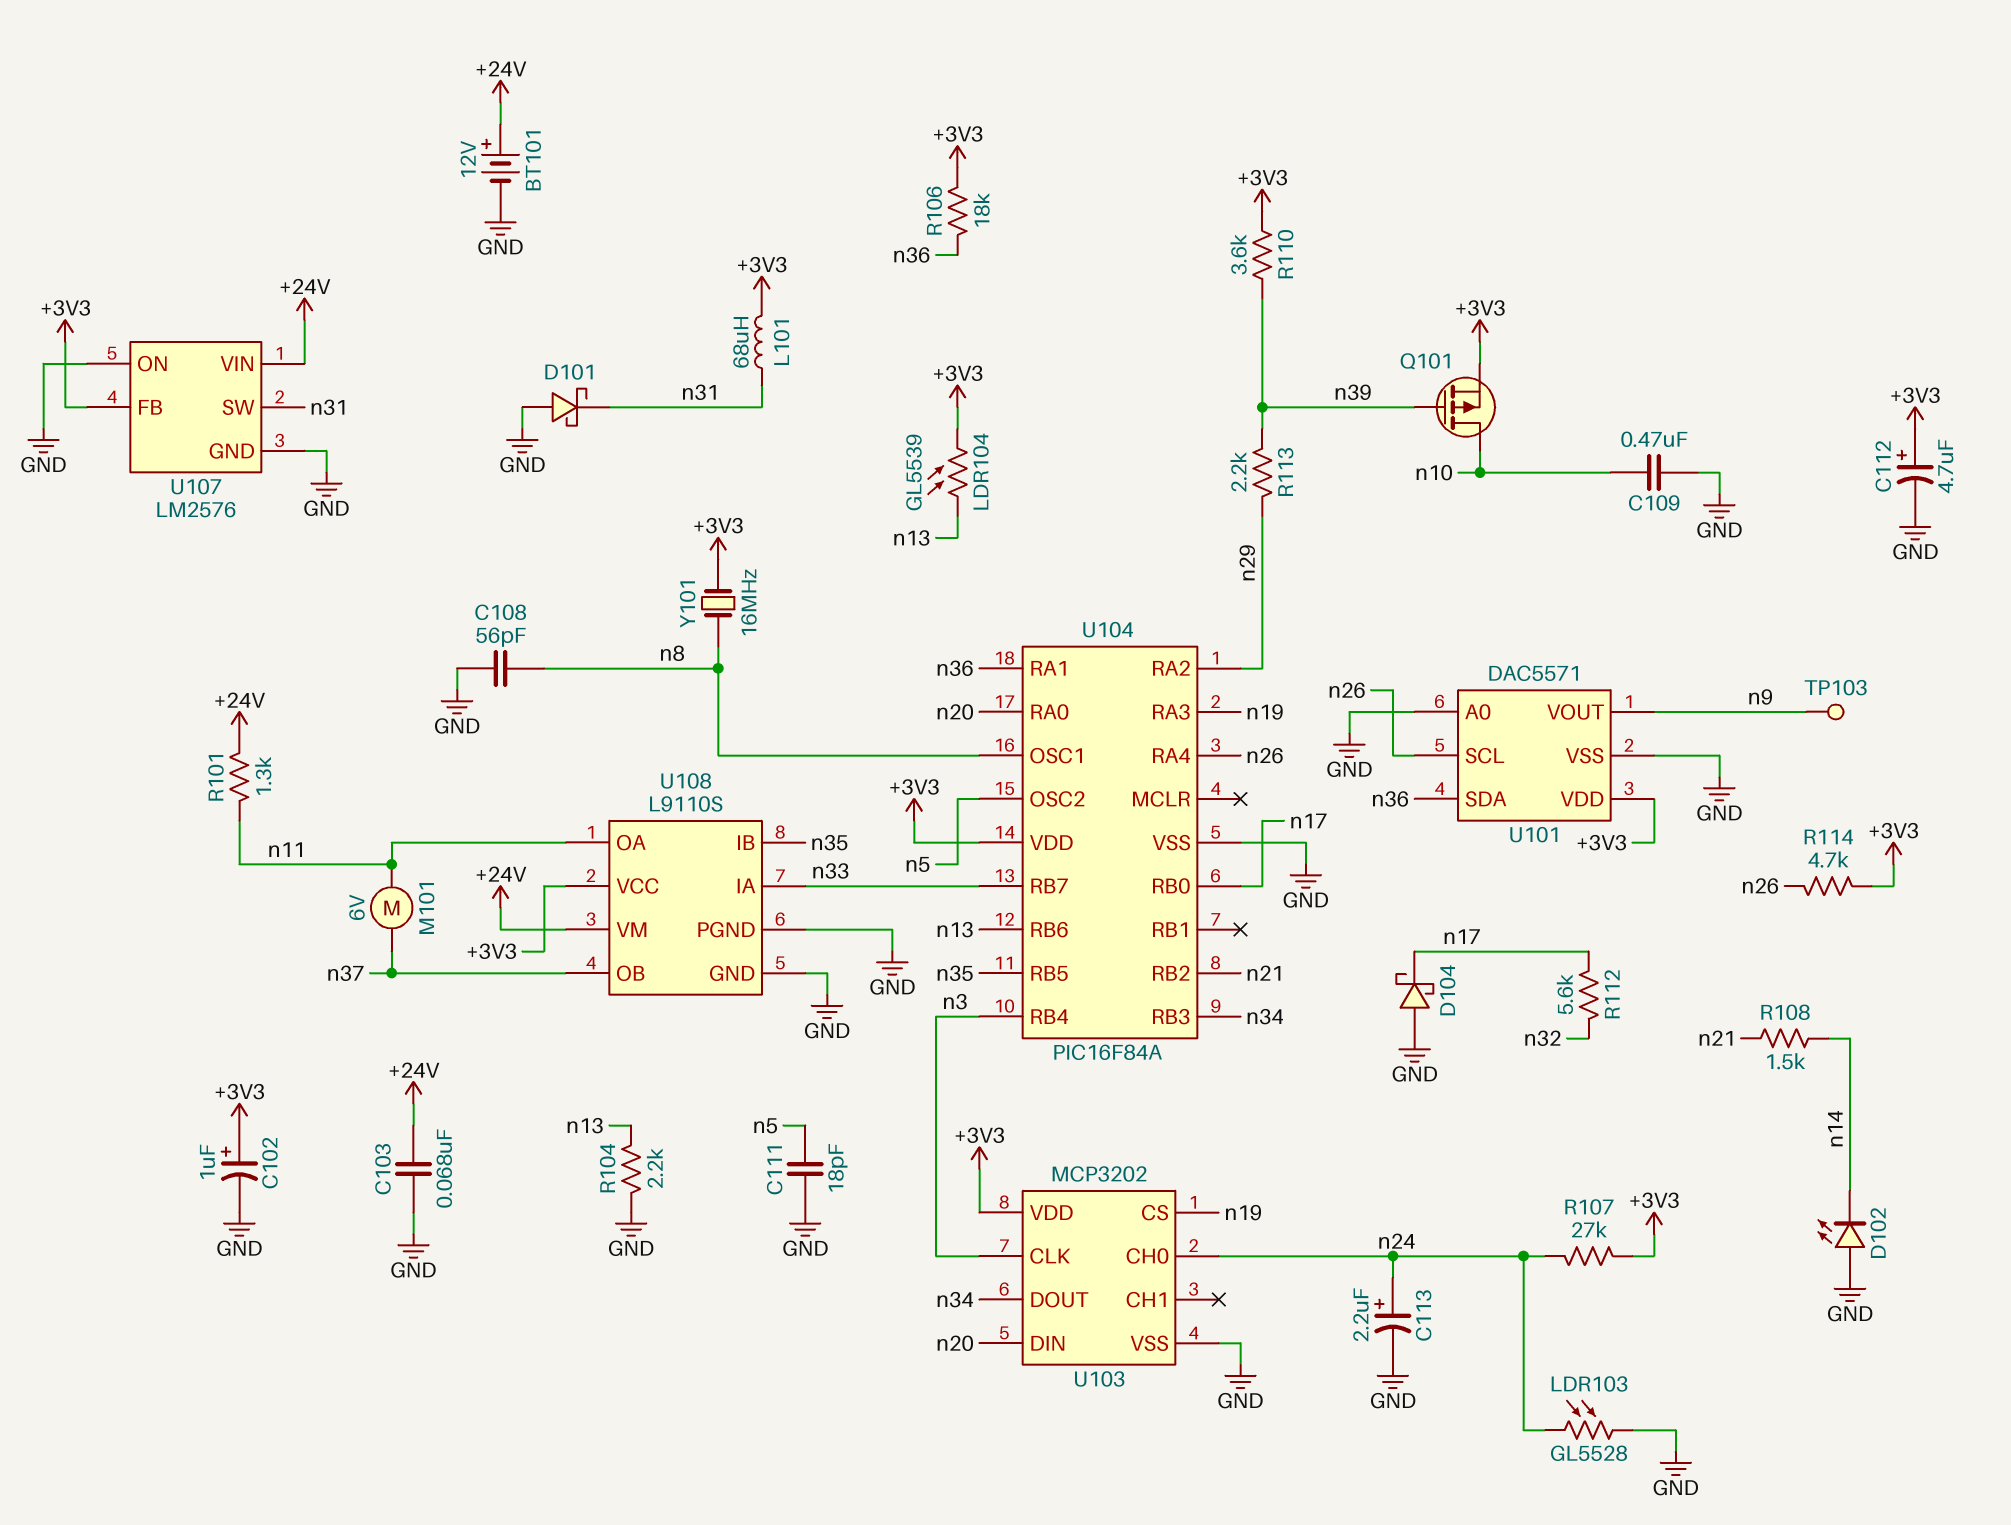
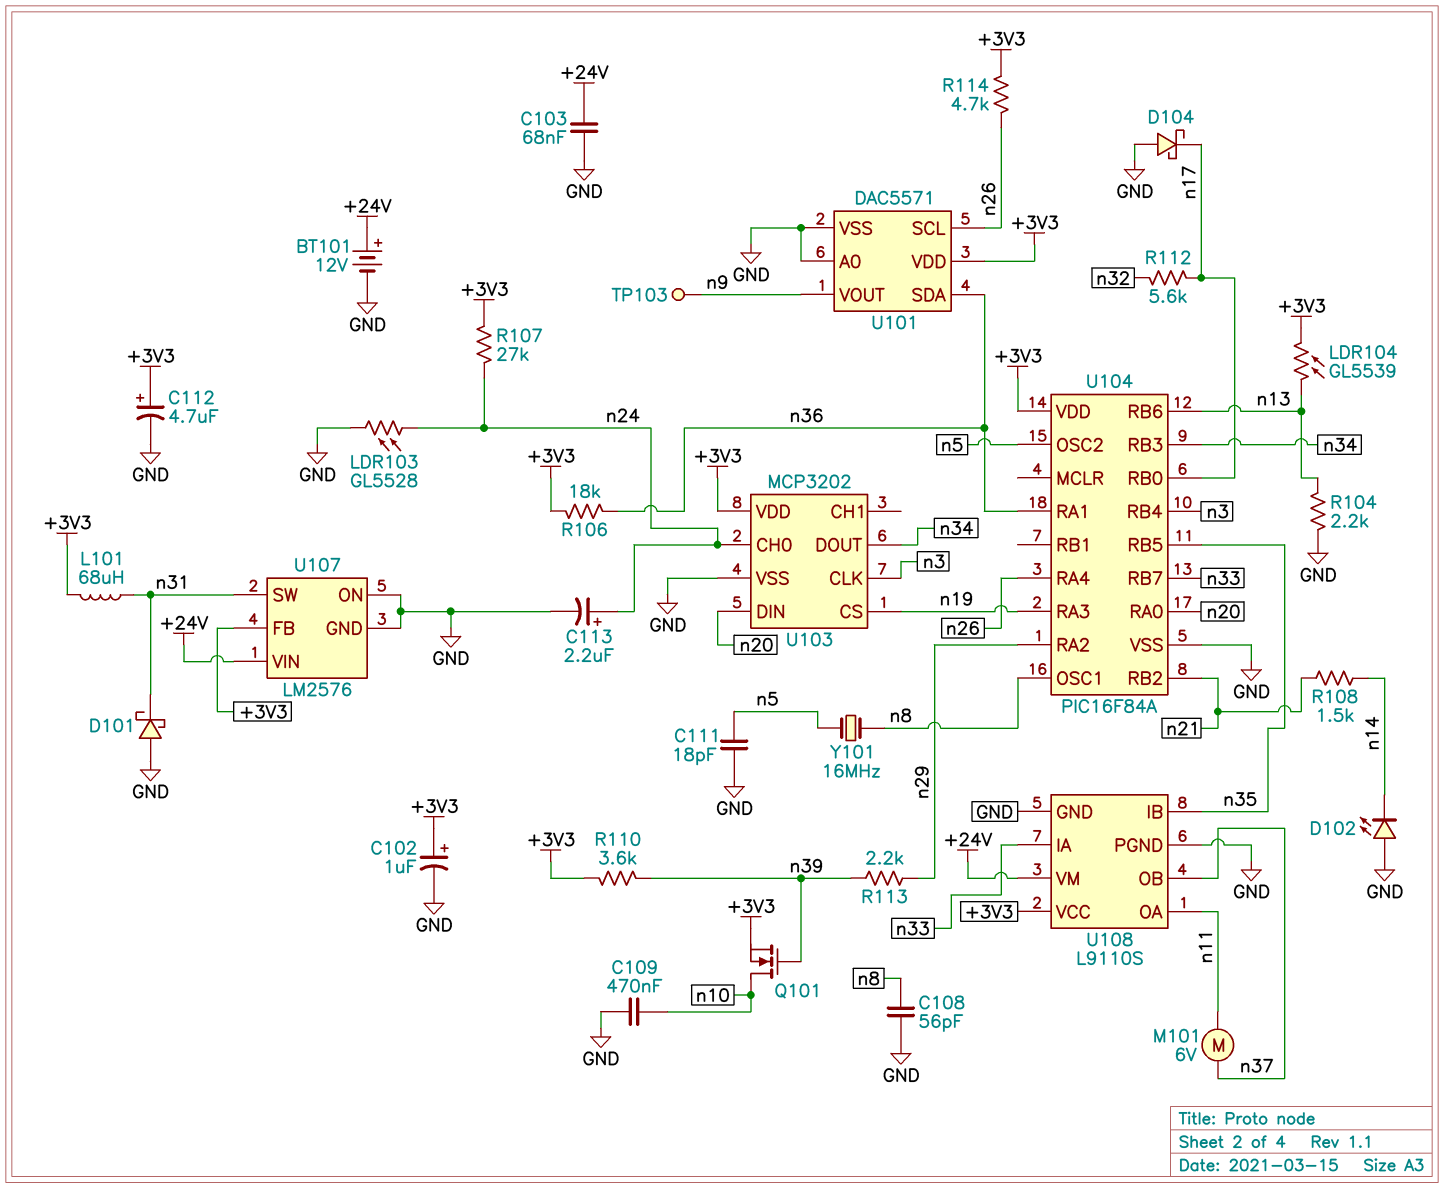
Q101: PMOS (G n39, D n10, S +3V3) -> NMOS (G n39, D n10, S +3V3)
R101: 1.3k (+24V, n11) -> none
Y101: 16MHz (+3V3, n8) -> 16MHz (n5, n8)

